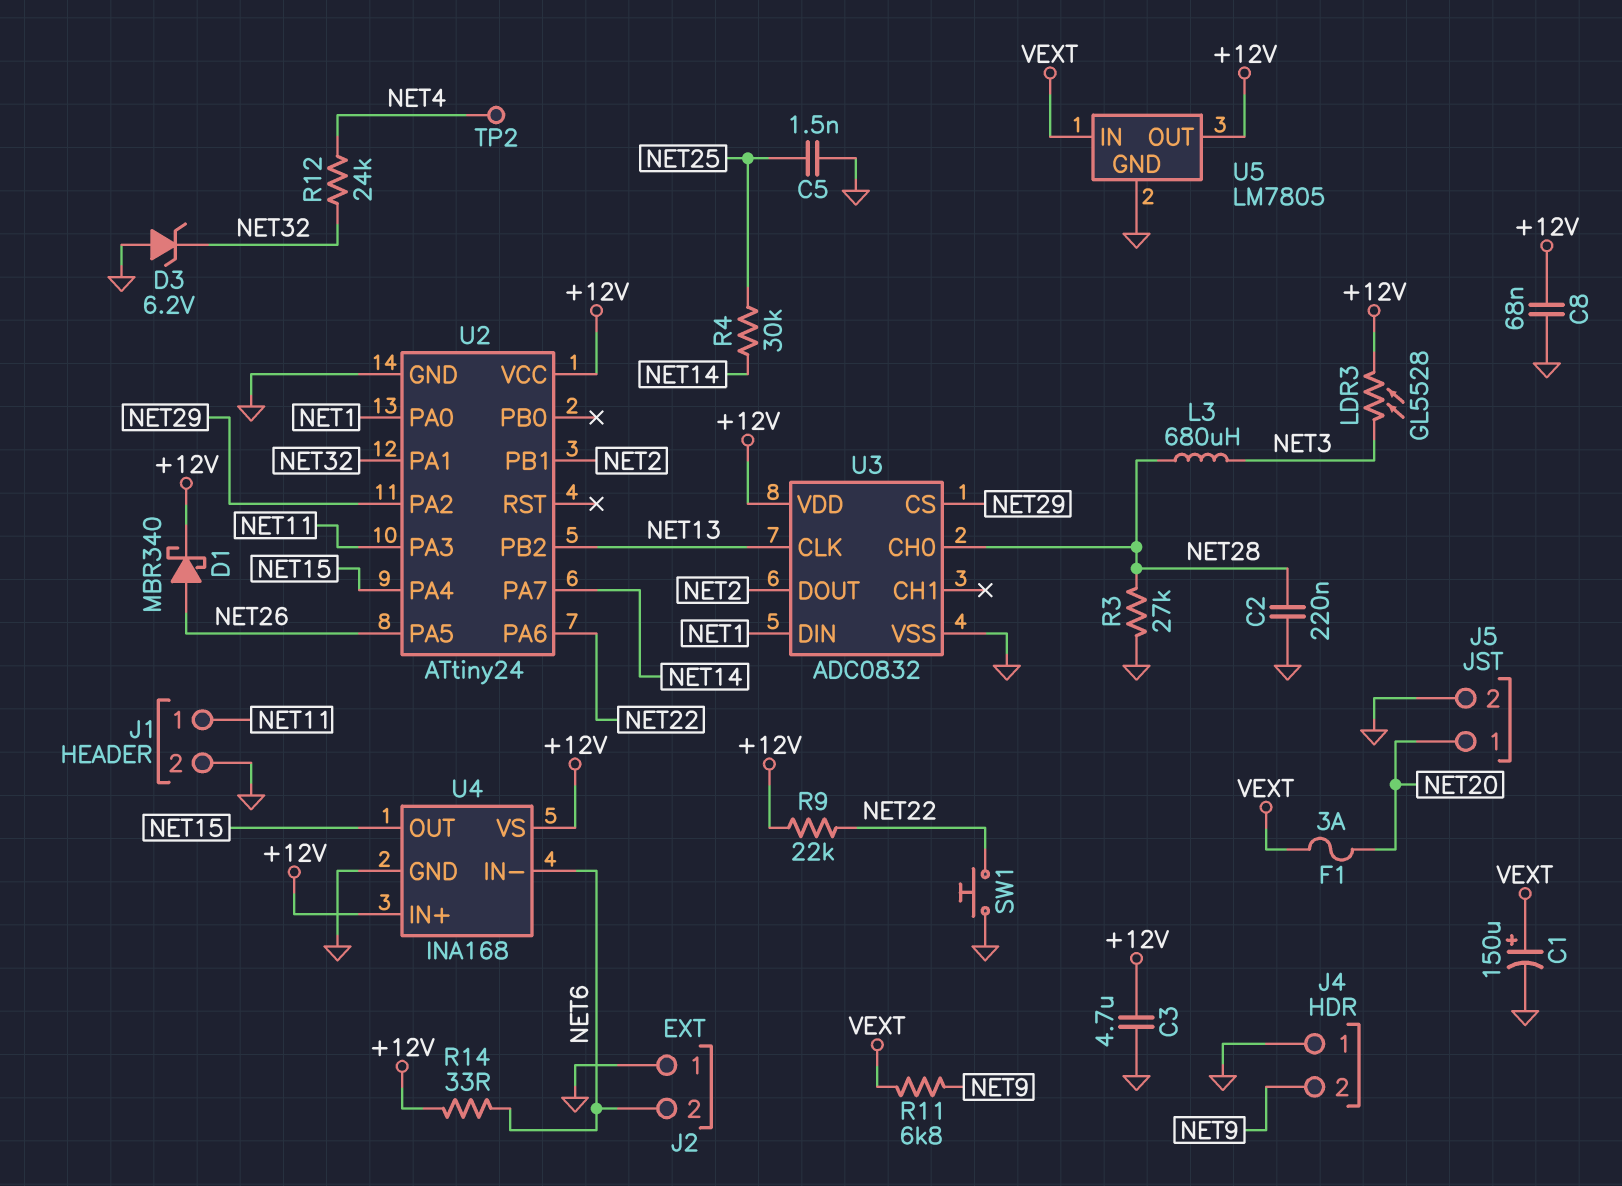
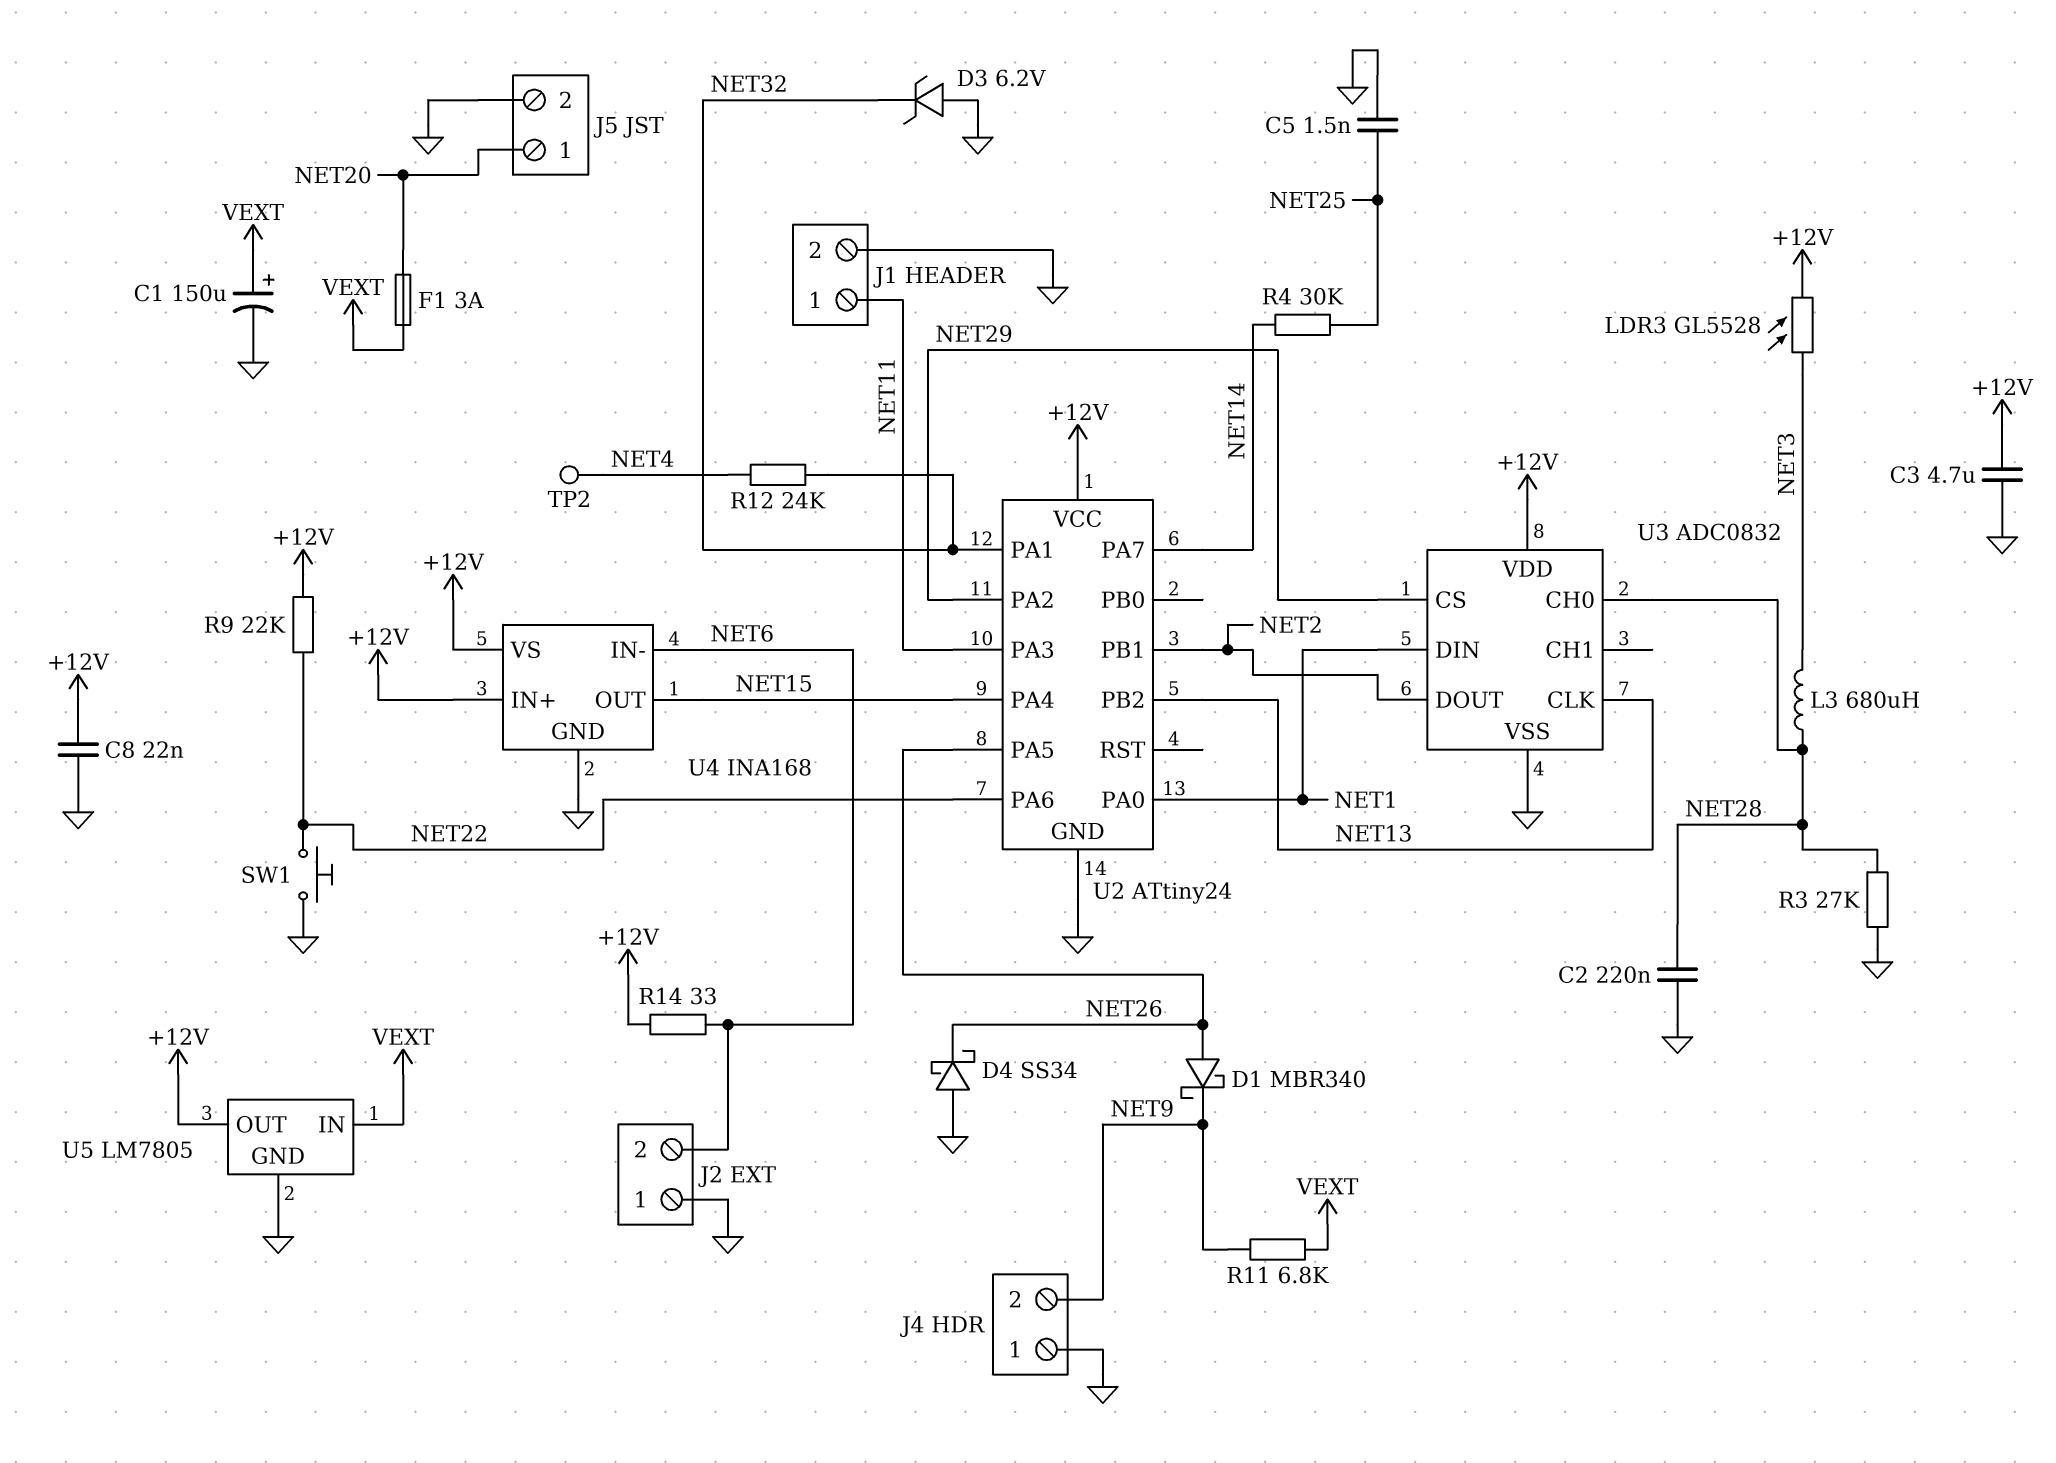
C8: 68nF (+12V, GND) -> 22nF (+12V, GND)
D1: schottky MBR340 (A NET26, K +12V) -> schottky MBR340 (A NET26, K NET9)
D4: none -> schottky SS34 (A GND, K NET26)

